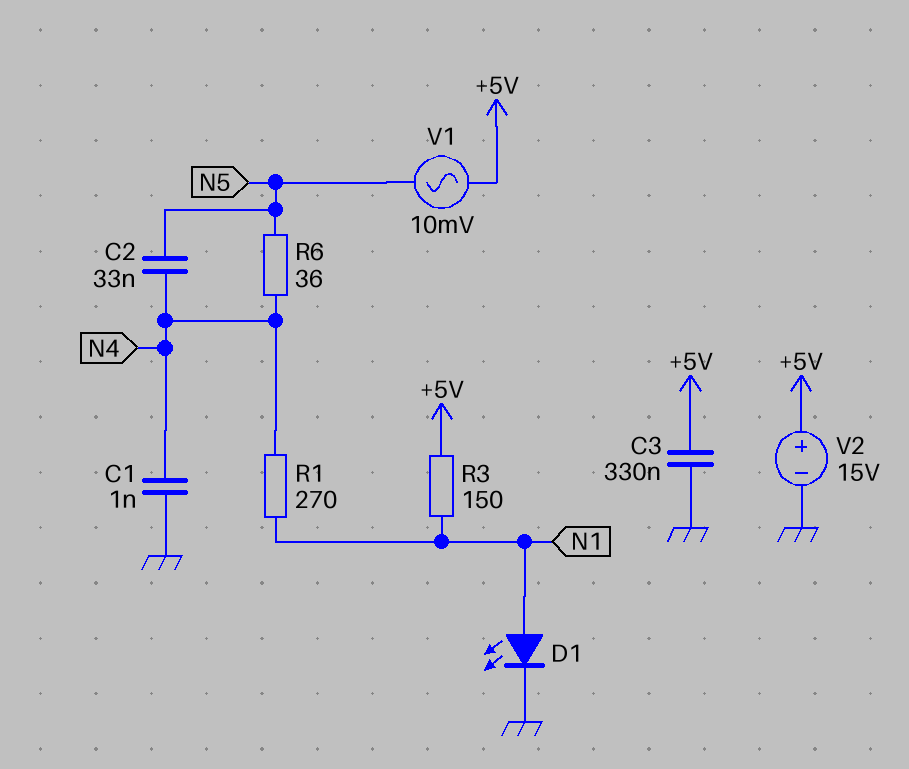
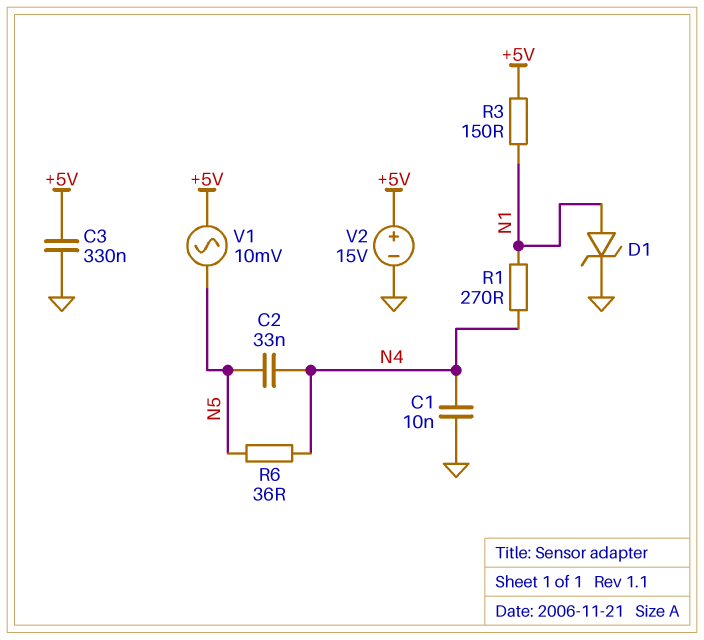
C1: 1nF (GND, N4) -> 10nF (GND, N4)
D1: LED (A N1, K GND) -> zener (A N1, K GND)

